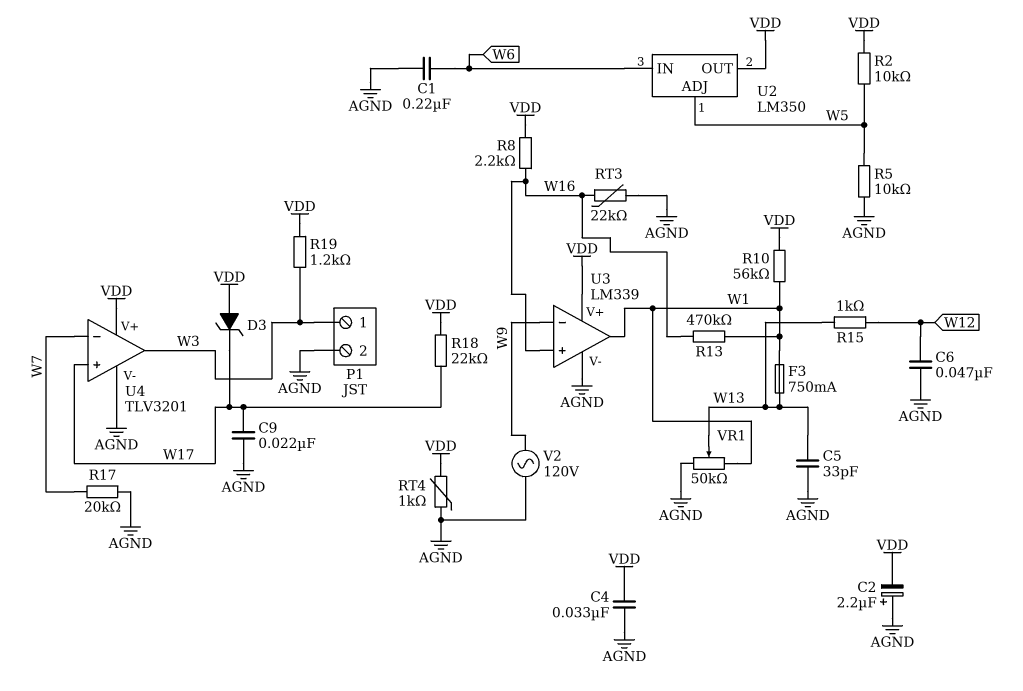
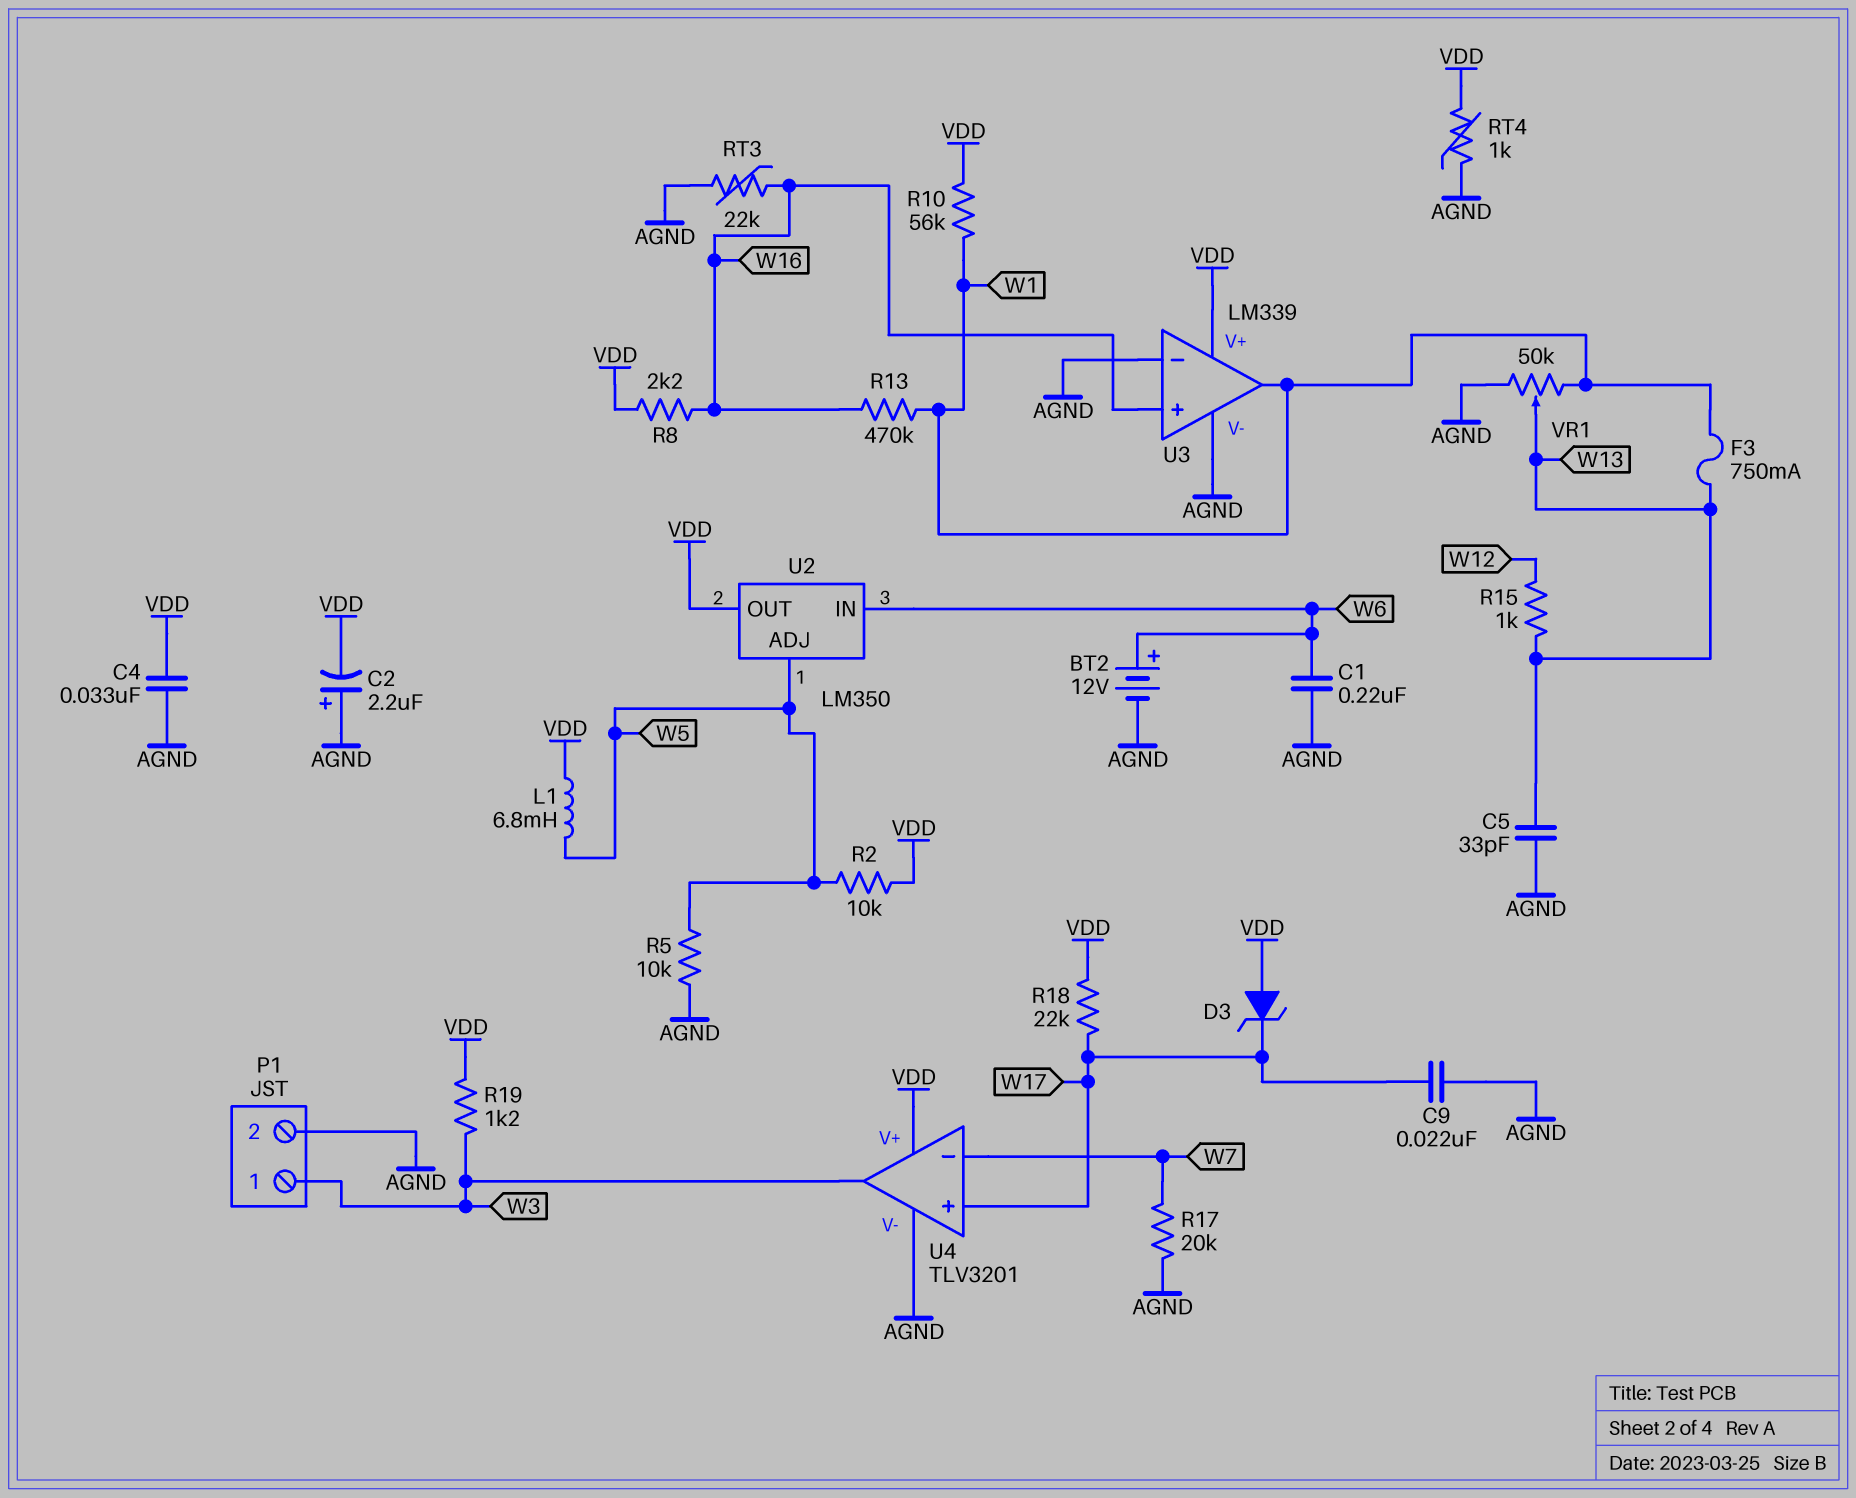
BT2: none -> 12V (plus W6, minus AGND)
C6: 47nF (AGND, W12) -> none
L1: none -> 6.8mH (VDD, W5)
U3 pin in-: W9 -> AGND
V2: AC 120V (AGND, W9) -> none

